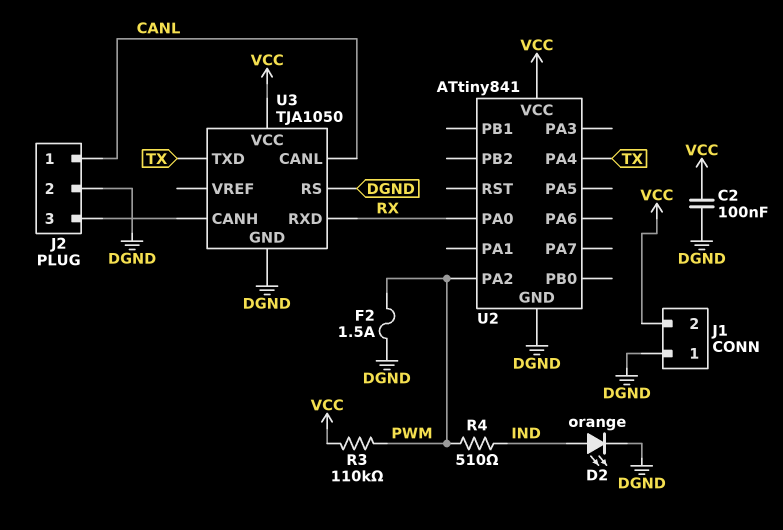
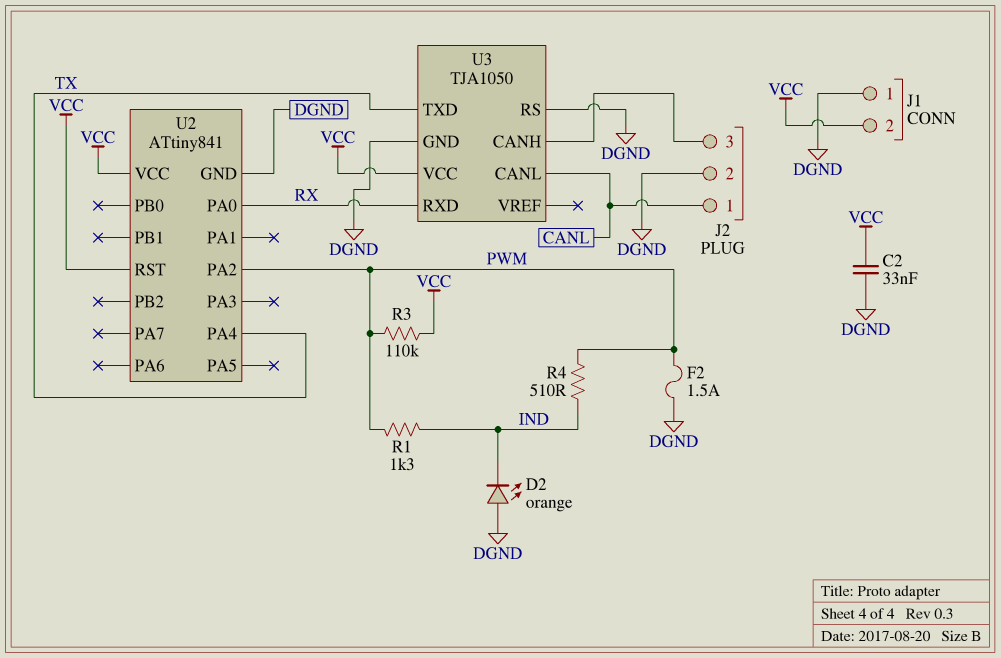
C2: 100nF (DGND, VCC) -> 33nF (DGND, VCC)
D2: LED orange (A IND, K DGND) -> LED orange (A DGND, K IND)
R1: none -> 1.3k (IND, PWM)
U2 pin RST: none -> VCC

